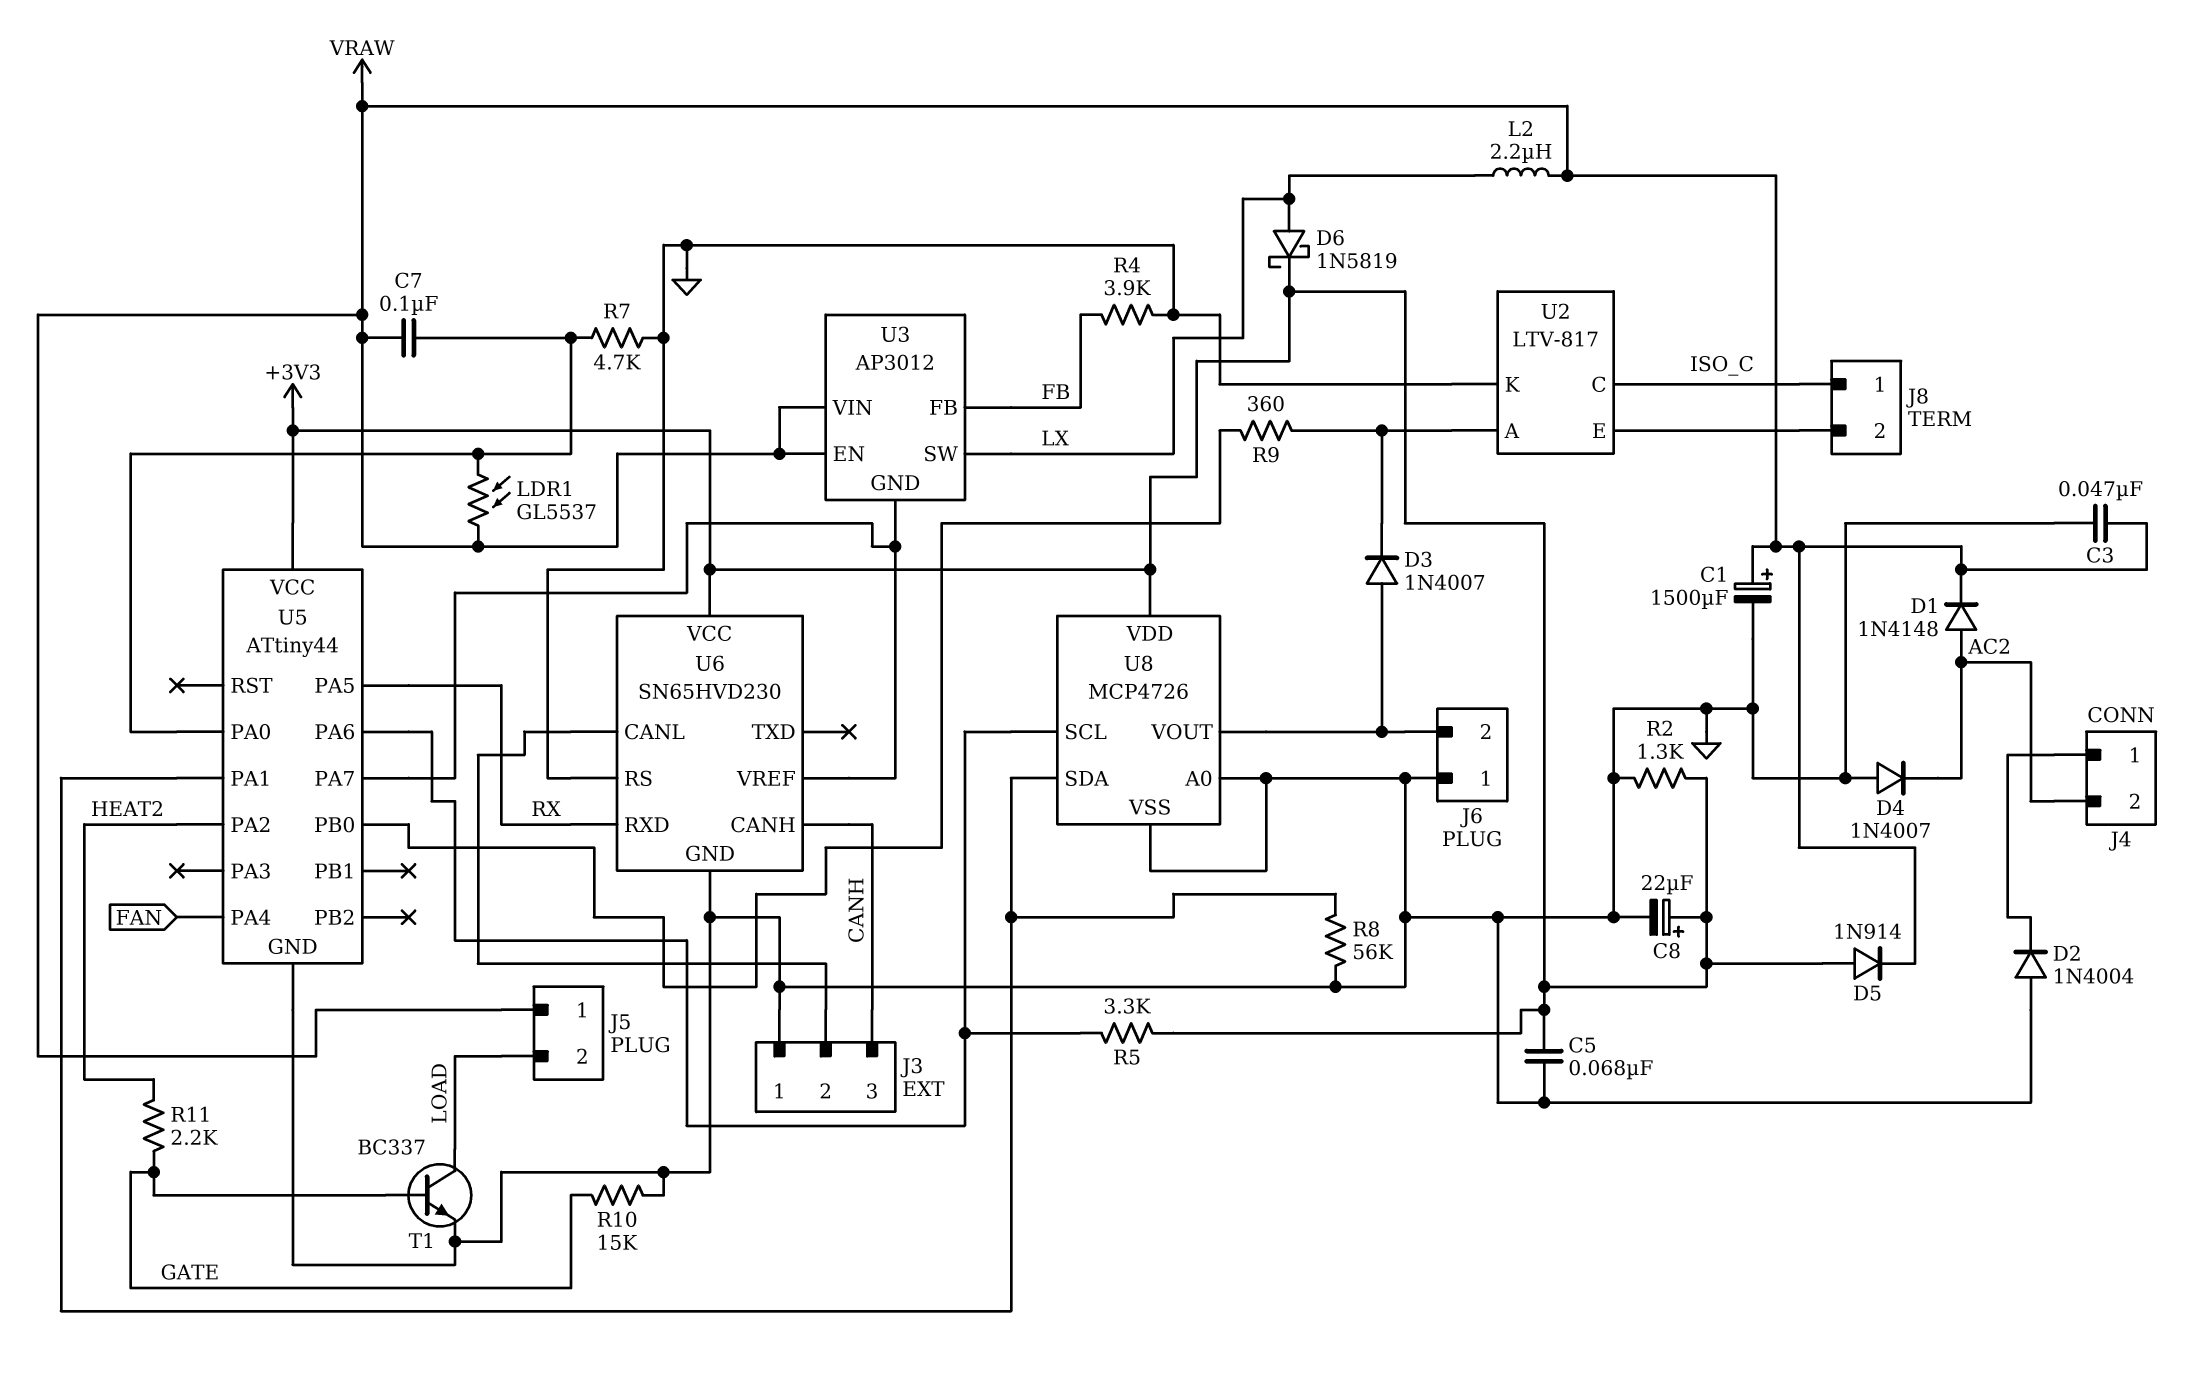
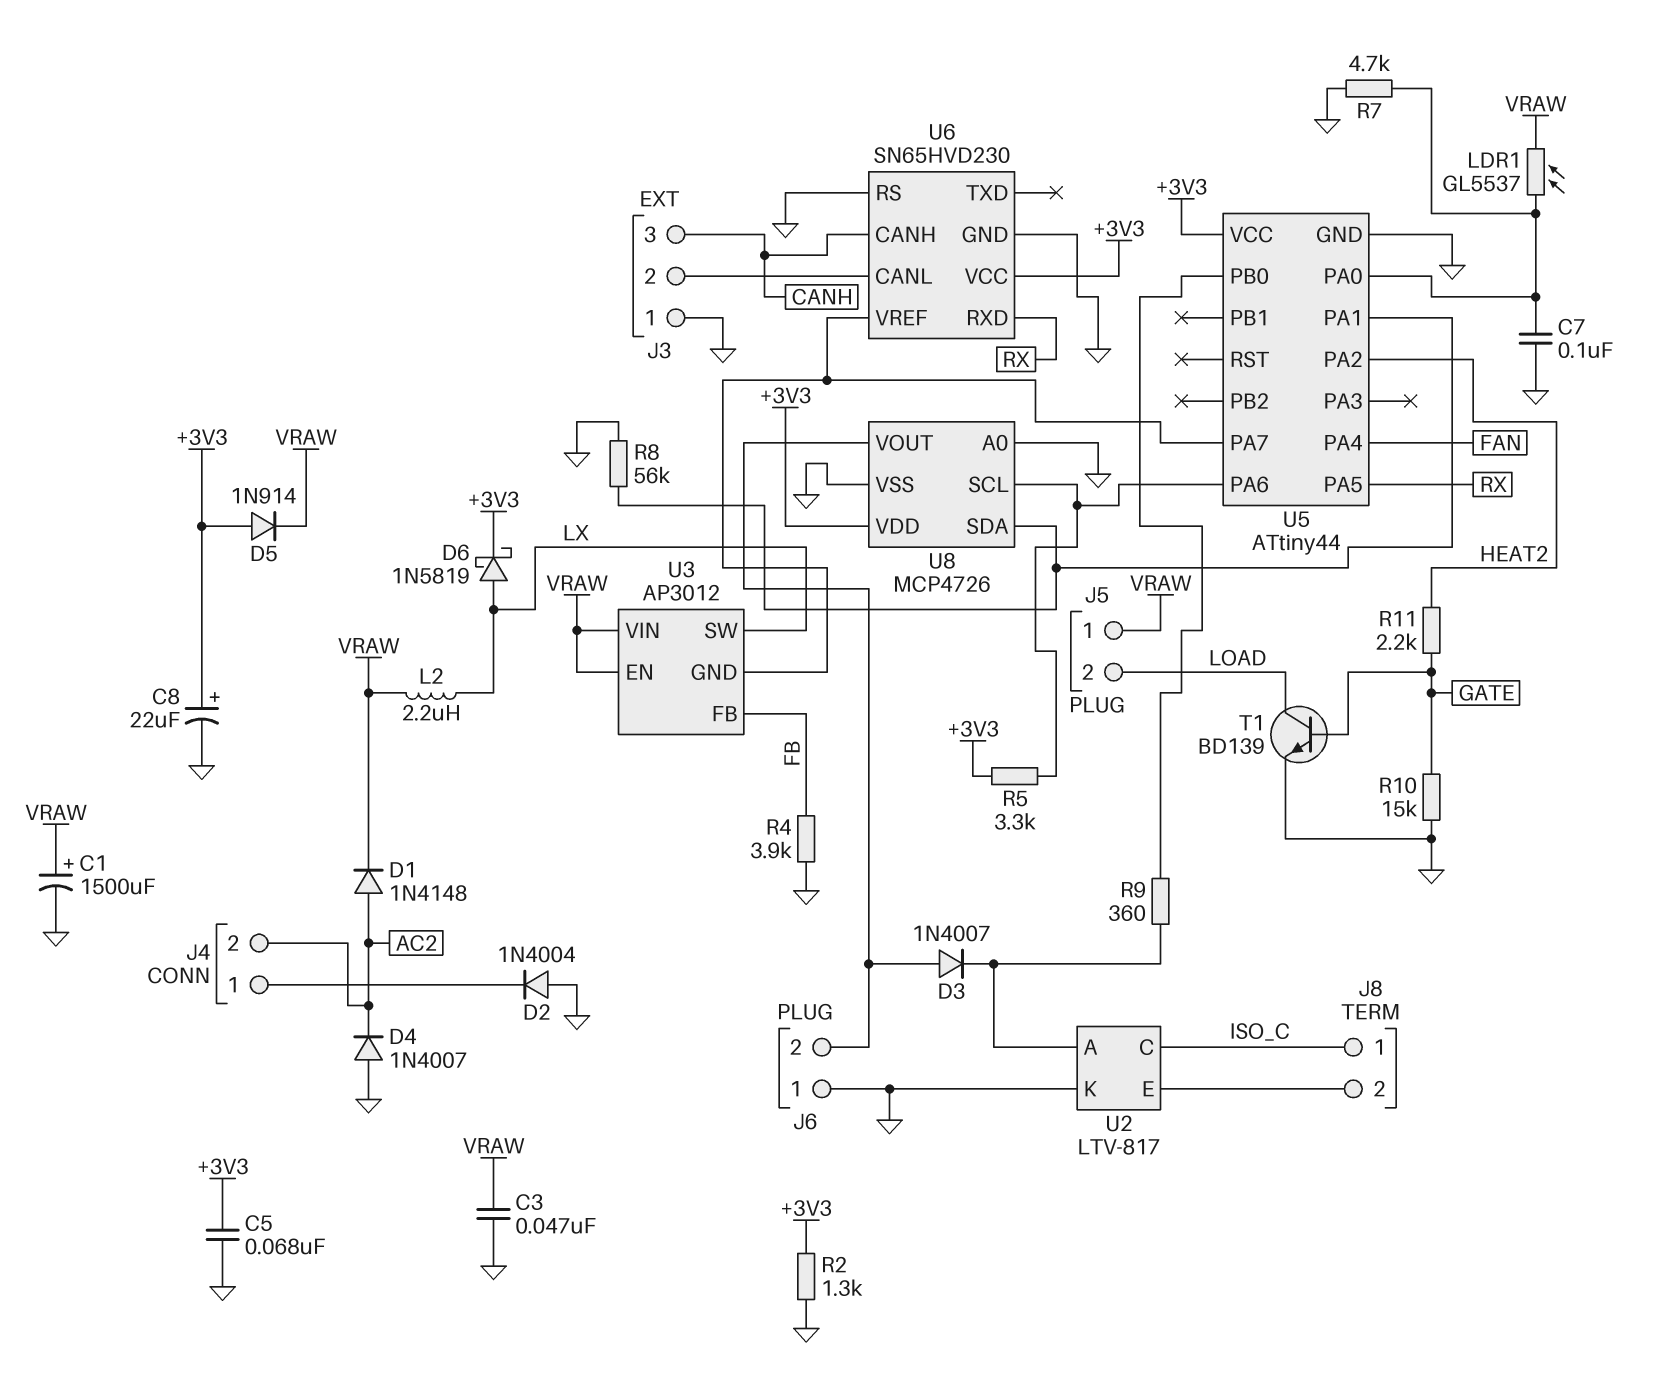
C7: 100nF (U5/PA0, VRAW) -> 100nF (GND, U5/PA0)
T1: NPN BC337 (B GATE, C LOAD, E GND) -> NPN BD139 (B GATE, C LOAD, E GND)

